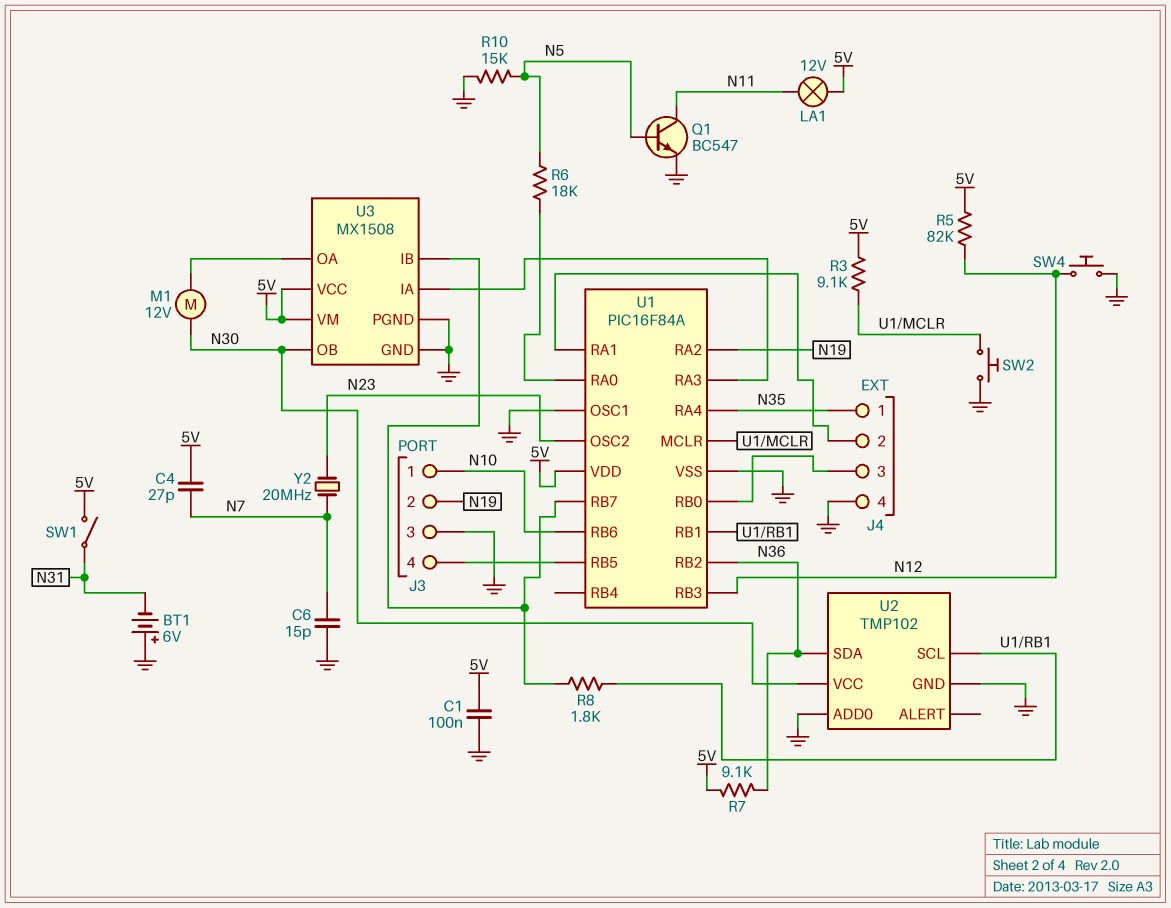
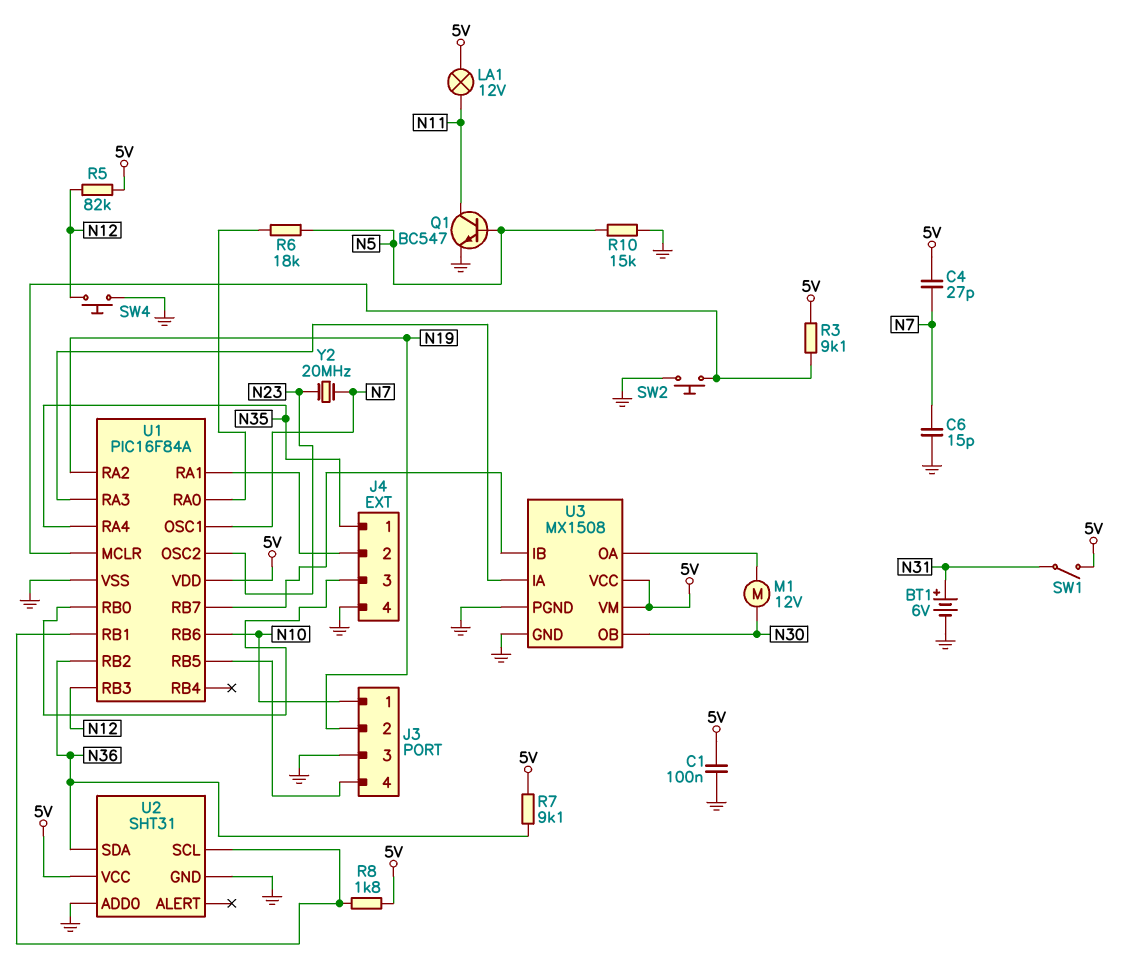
BT1: 6V (plus GND, minus N31) -> 6V (plus N31, minus GND)
R8: 1.8k (U1/RB1, U1/RB7) -> 1.8k (5V, U1/RB1)
U1 pin OSC1: GND -> N7
U2: TMP102 -> SHT31
U2 pin VCC: N30 -> 5V

